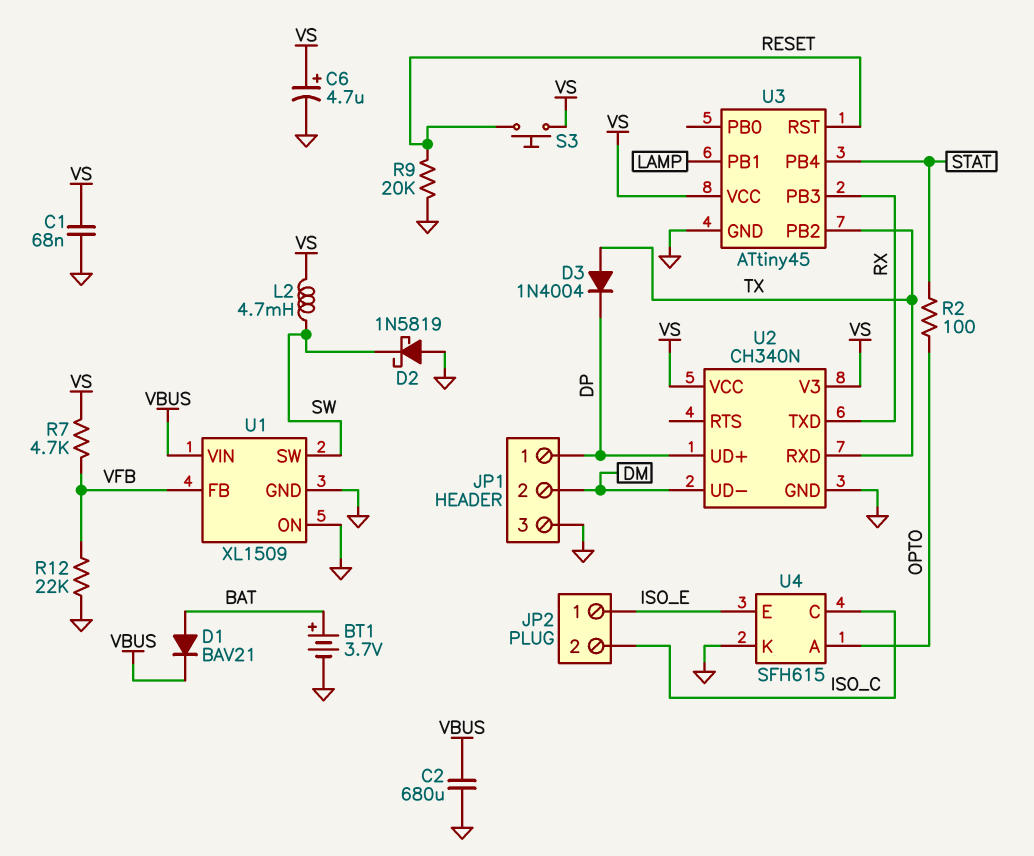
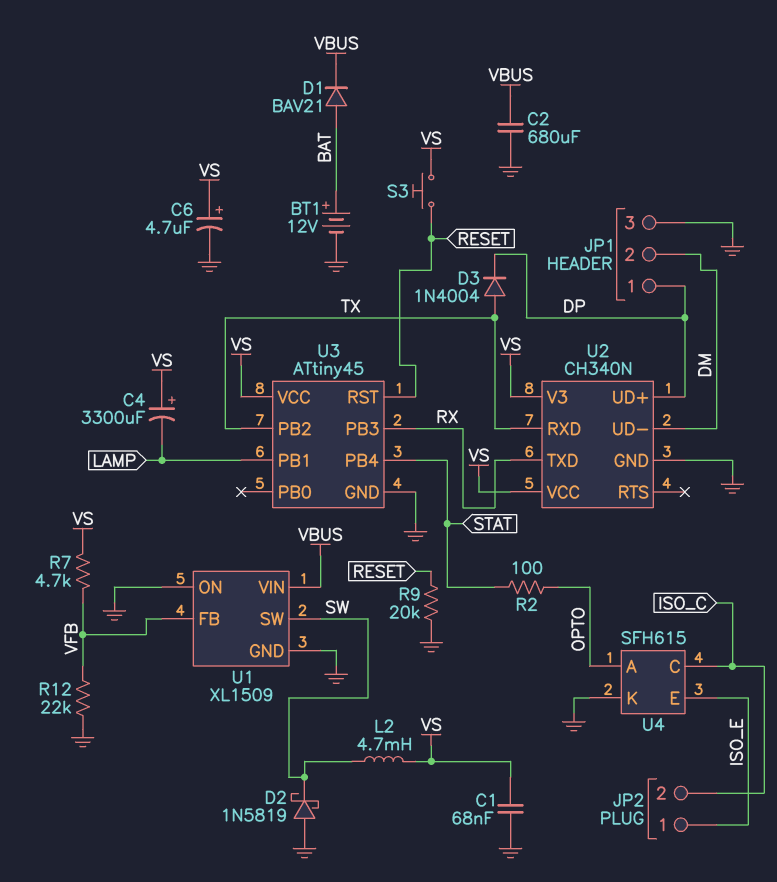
BT1: 3.7V (plus BAT, minus GND) -> 12V (plus BAT, minus GND)
C4: none -> 3300uF (plus VS, minus LAMP)

